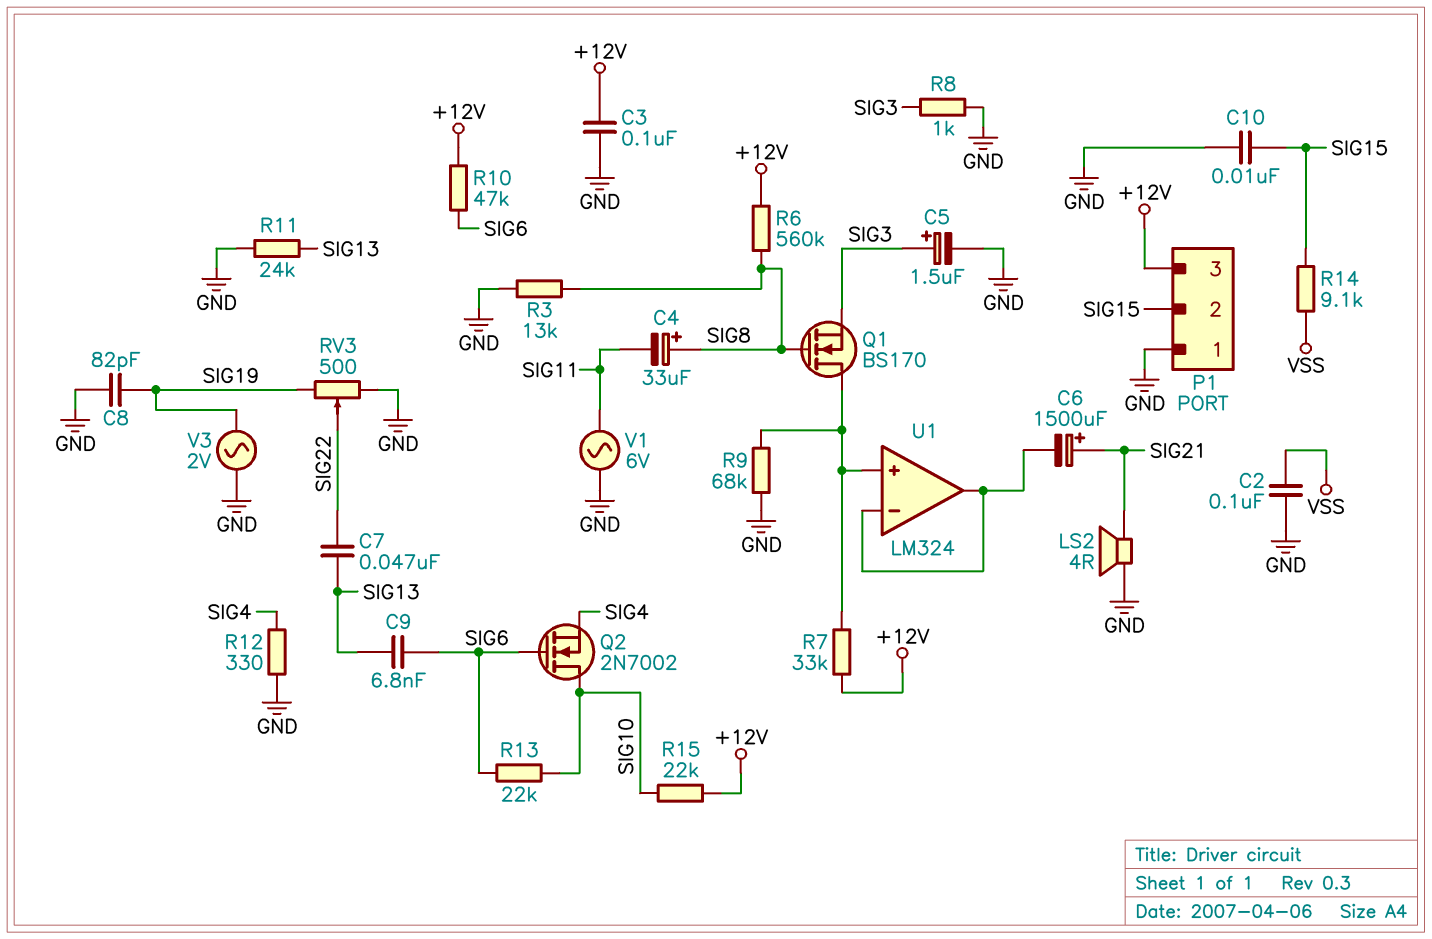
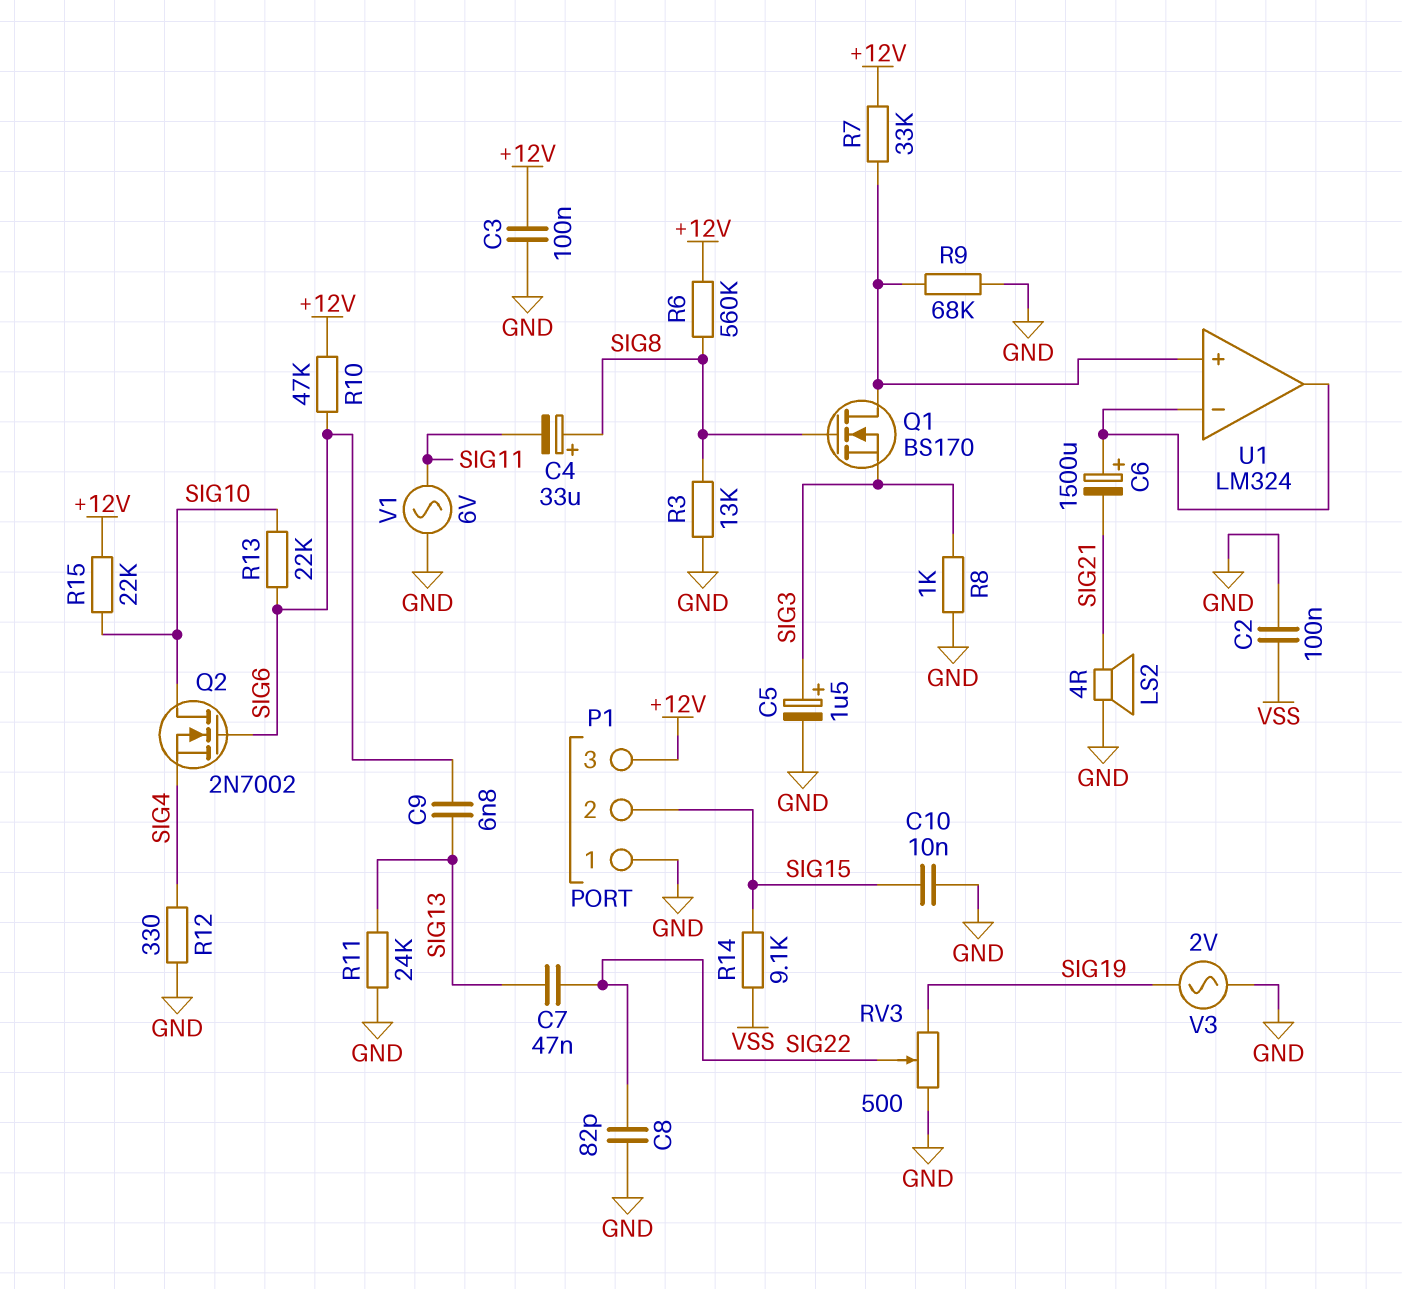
C6: 1500uF (plus SIG21, minus U1/in-) -> 1500uF (plus U1/in-, minus SIG21)
C8: 82pF (GND, SIG19) -> 82pF (GND, SIG22)

